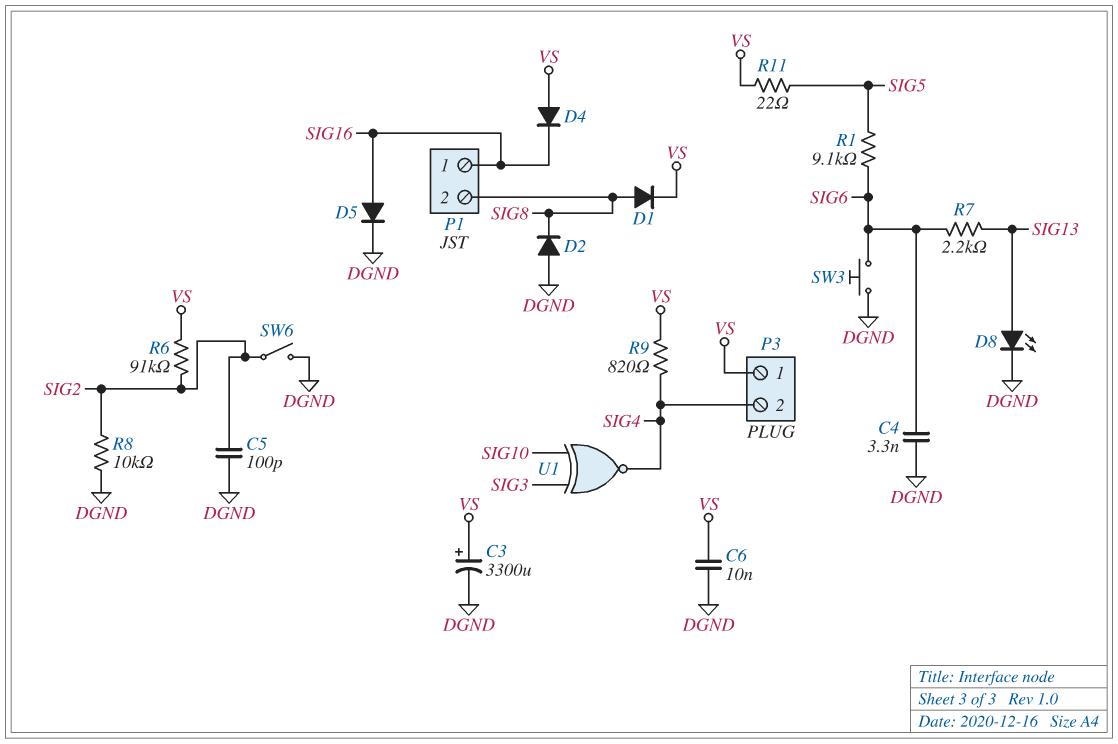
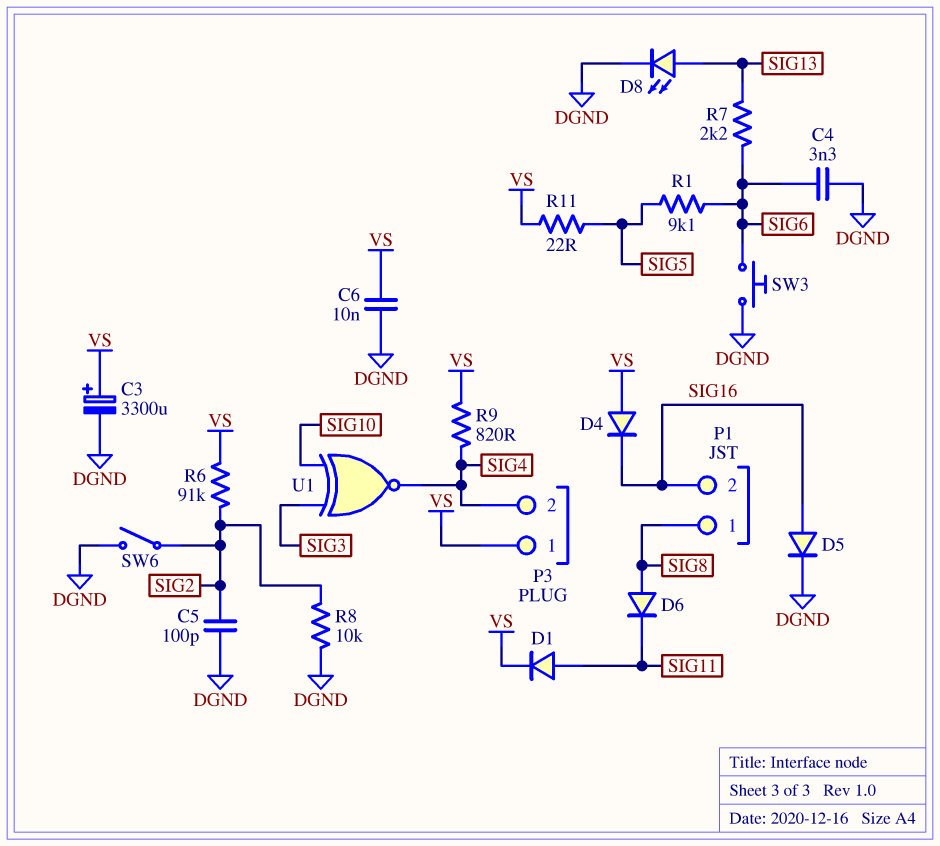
D1: diode (A SIG8, K VS) -> diode (A SIG11, K VS)
D2: diode (A DGND, K SIG8) -> none
D6: none -> diode (A SIG8, K SIG11)
P1 pin 1: SIG16 -> SIG8
P1 pin 2: SIG8 -> SIG16

